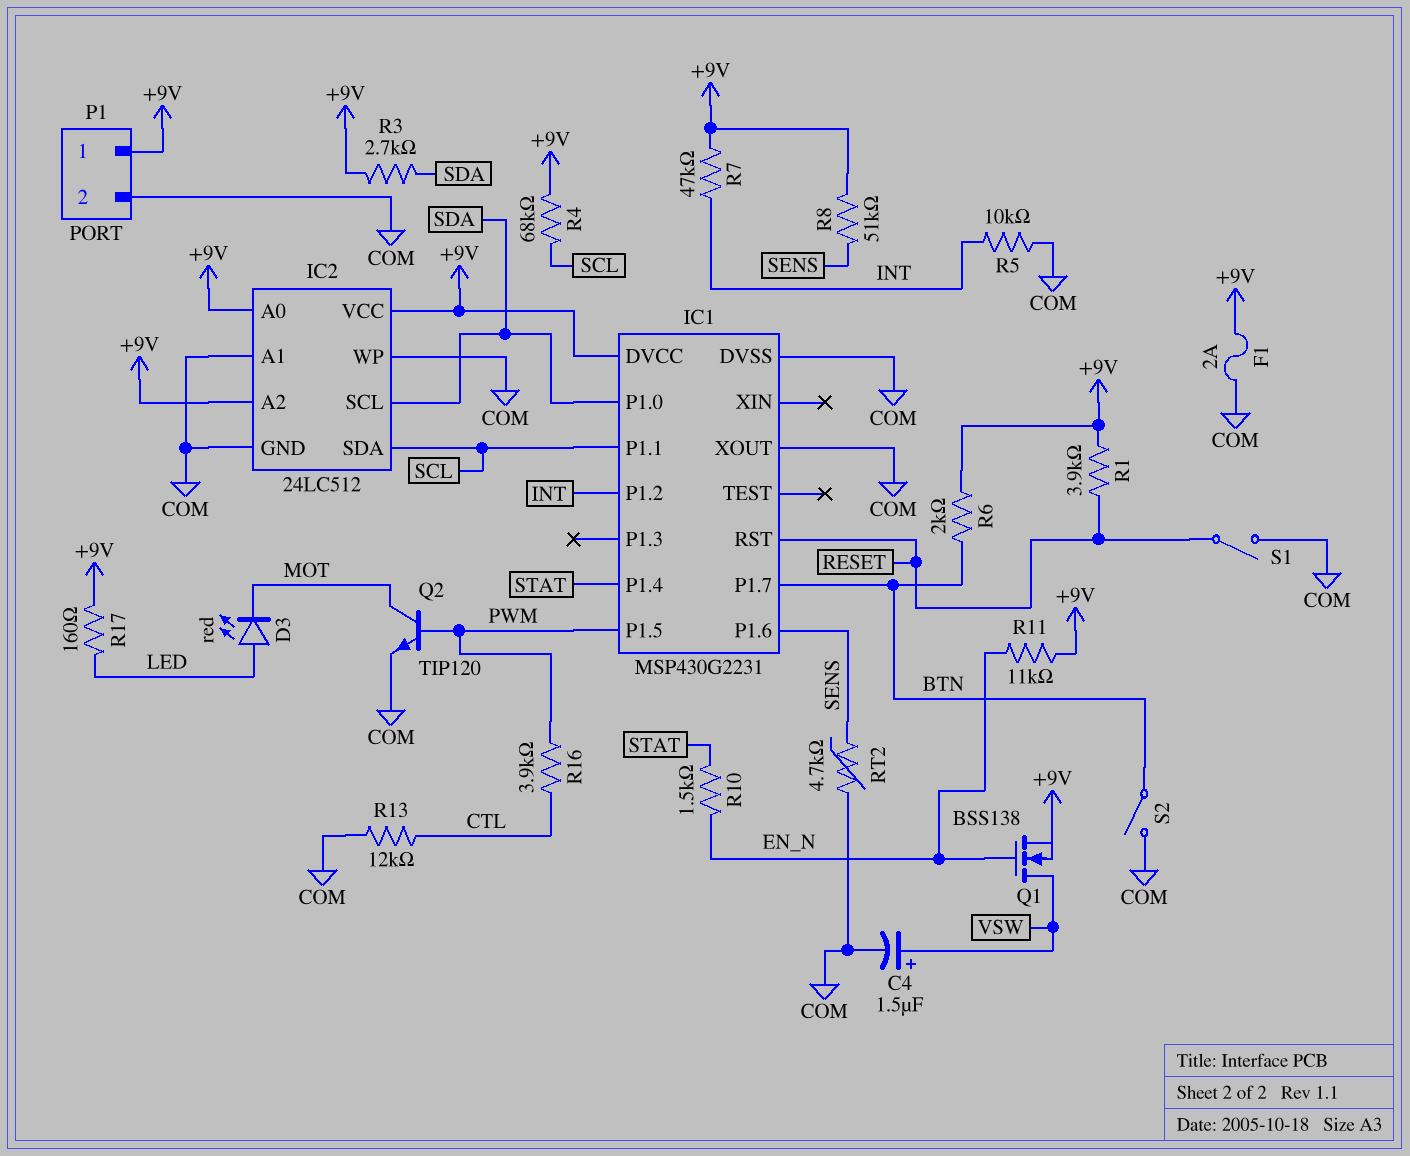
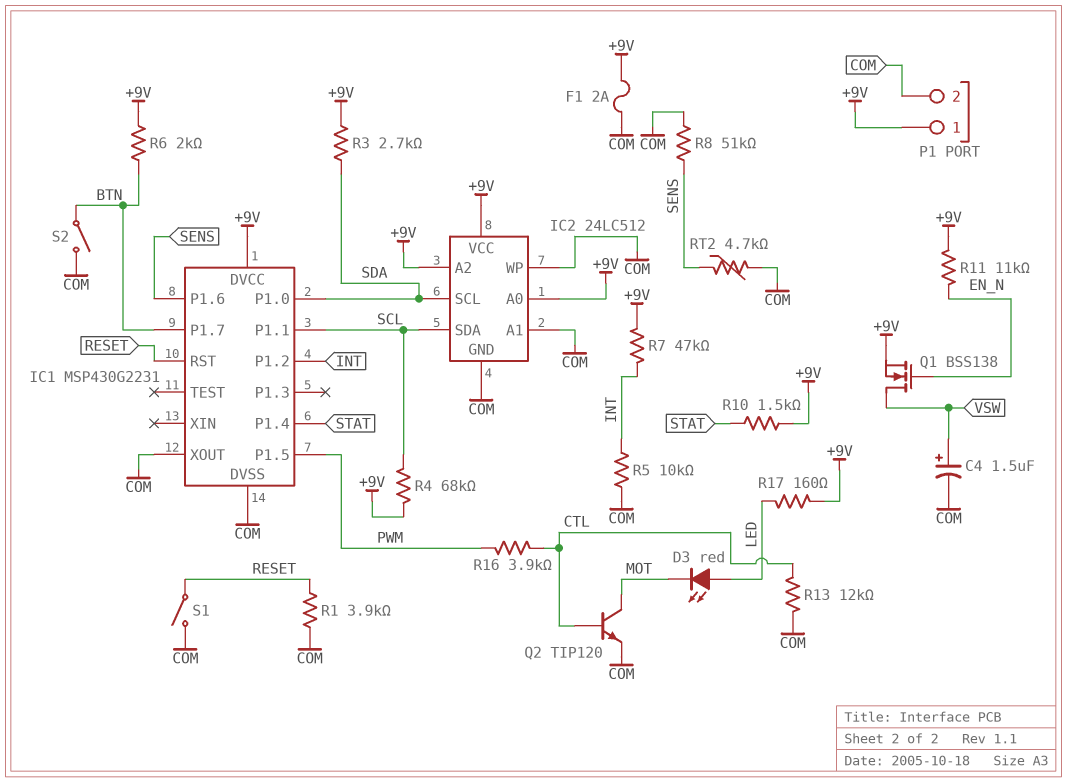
Q2: NPN TIP120 (B PWM, C MOT, E COM) -> NPN TIP120 (B CTL, C MOT, E COM)
R1: 3.9k (+9V, RESET) -> 3.9k (COM, RESET)
R8: 51k (+9V, SENS) -> 51k (COM, SENS)
R10: 1.5k (EN_N, STAT) -> 1.5k (+9V, STAT)

